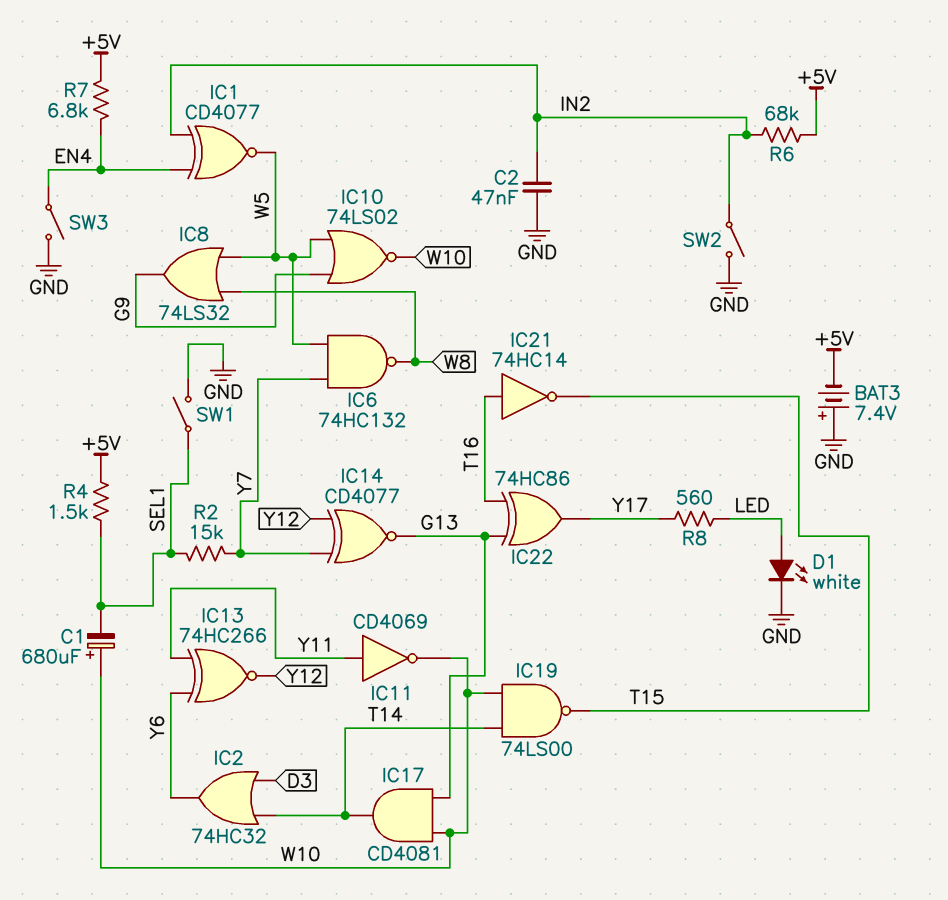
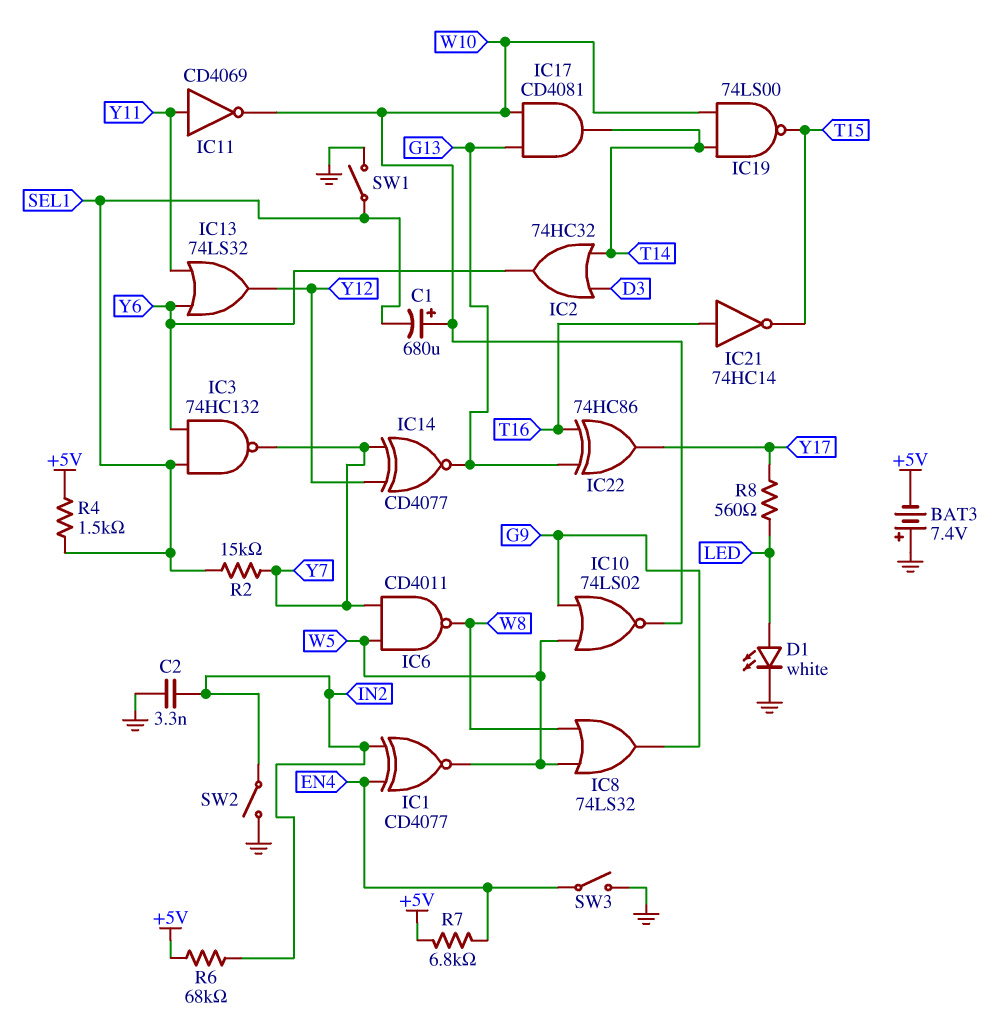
C2: 47nF (GND, IN2) -> 3.3nF (GND, IN2)
IC3: none -> NAND 74HC132 (in SEL1, in Y6, out Y7)
IC6: NAND 74HC132 (in W5, in Y7, out W8) -> NAND CD4011 (in W5, in Y7, out W8)
IC13: XNOR 74HC266 (in Y6, in Y11, out Y12) -> OR 74LS32 (in Y6, in Y11, out Y12)

